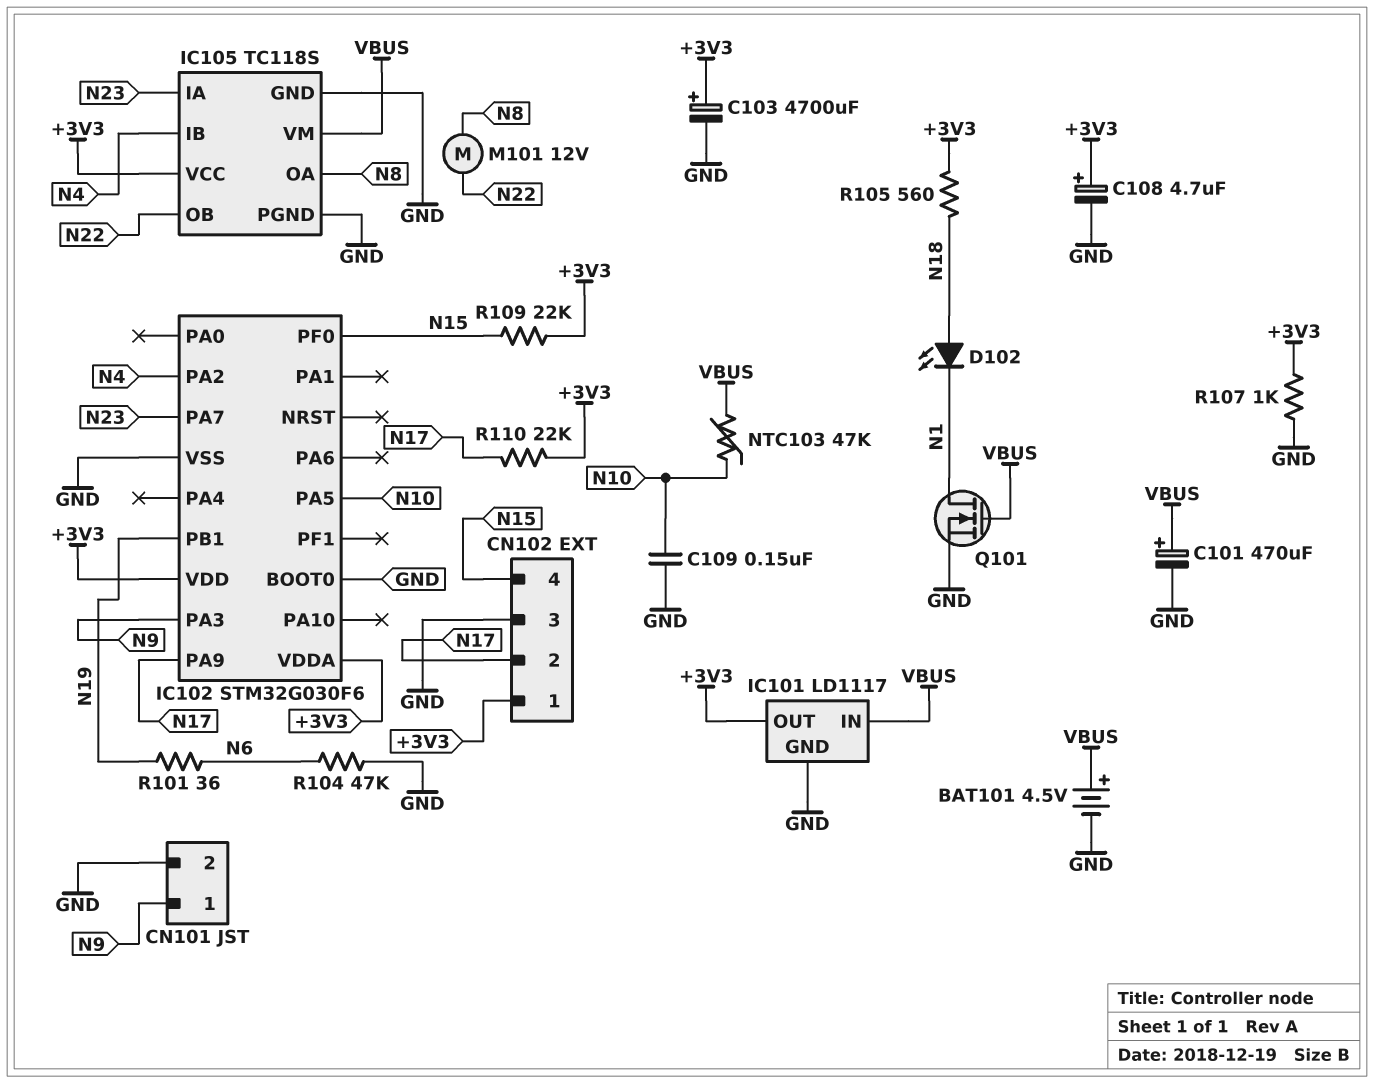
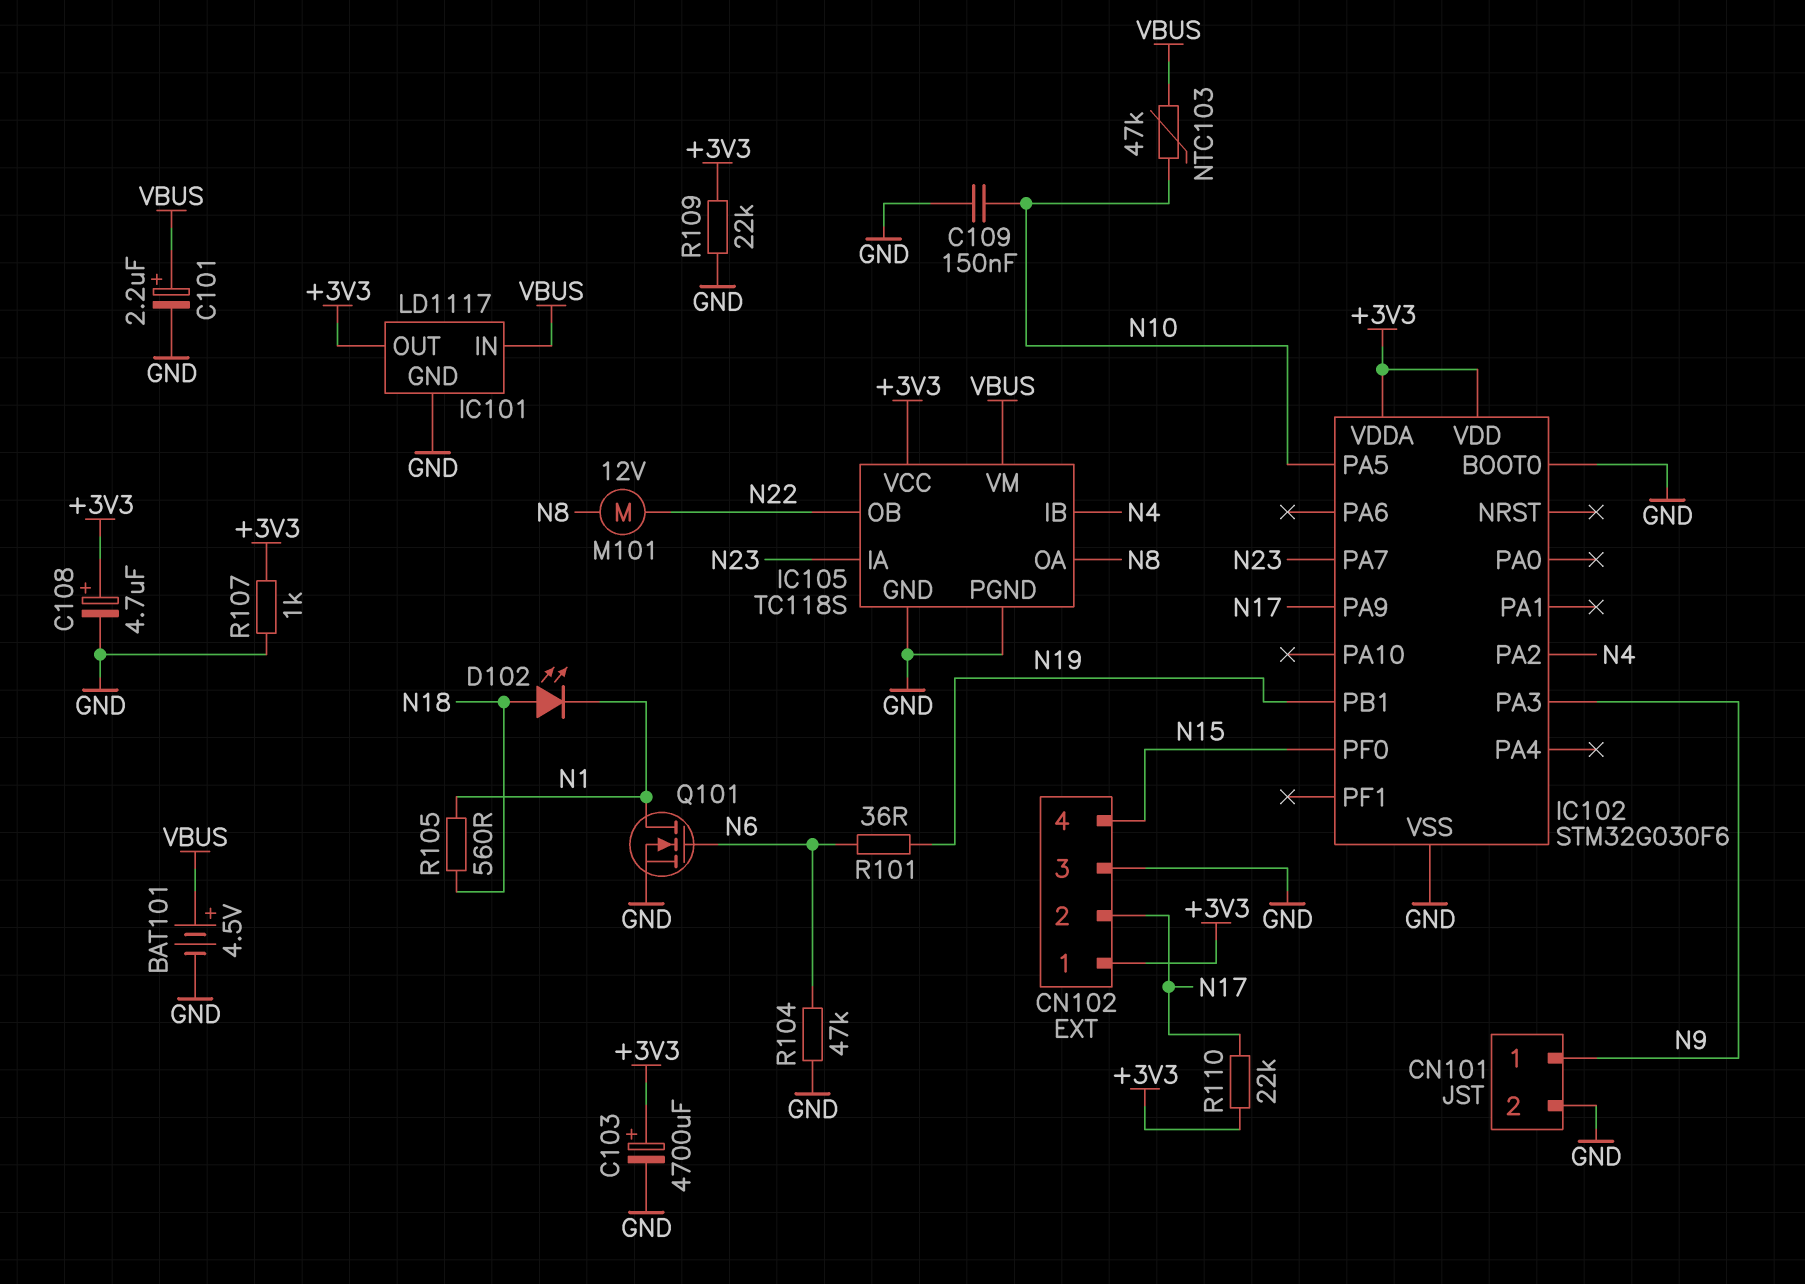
C101: 470uF (plus VBUS, minus GND) -> 2.2uF (plus VBUS, minus GND)
Q101: NMOS (G VBUS, D N1, S GND) -> NMOS (G N6, D N1, S GND)
R105: 560 (+3V3, N18) -> 560 (N1, N18)
R109: 22k (+3V3, N15) -> 22k (+3V3, GND)

